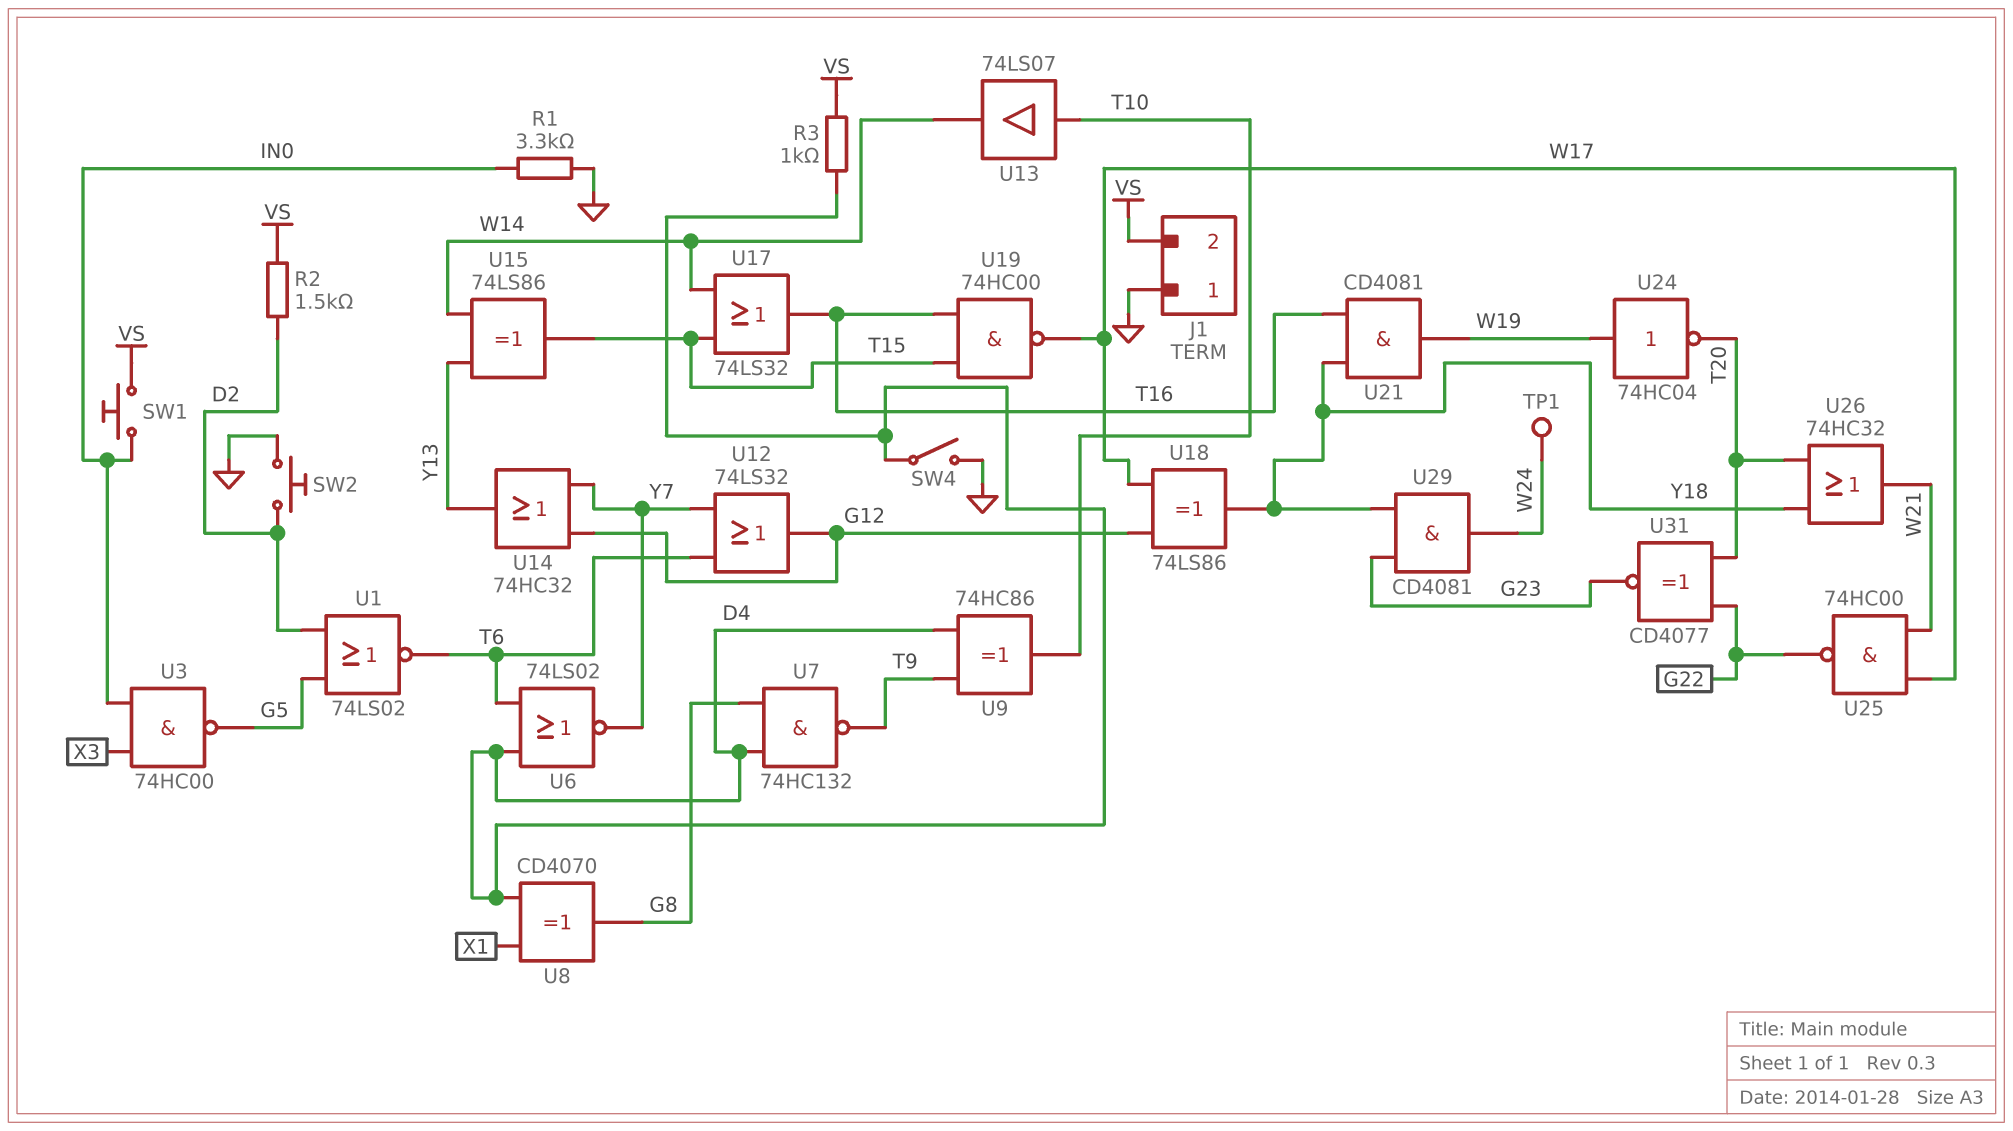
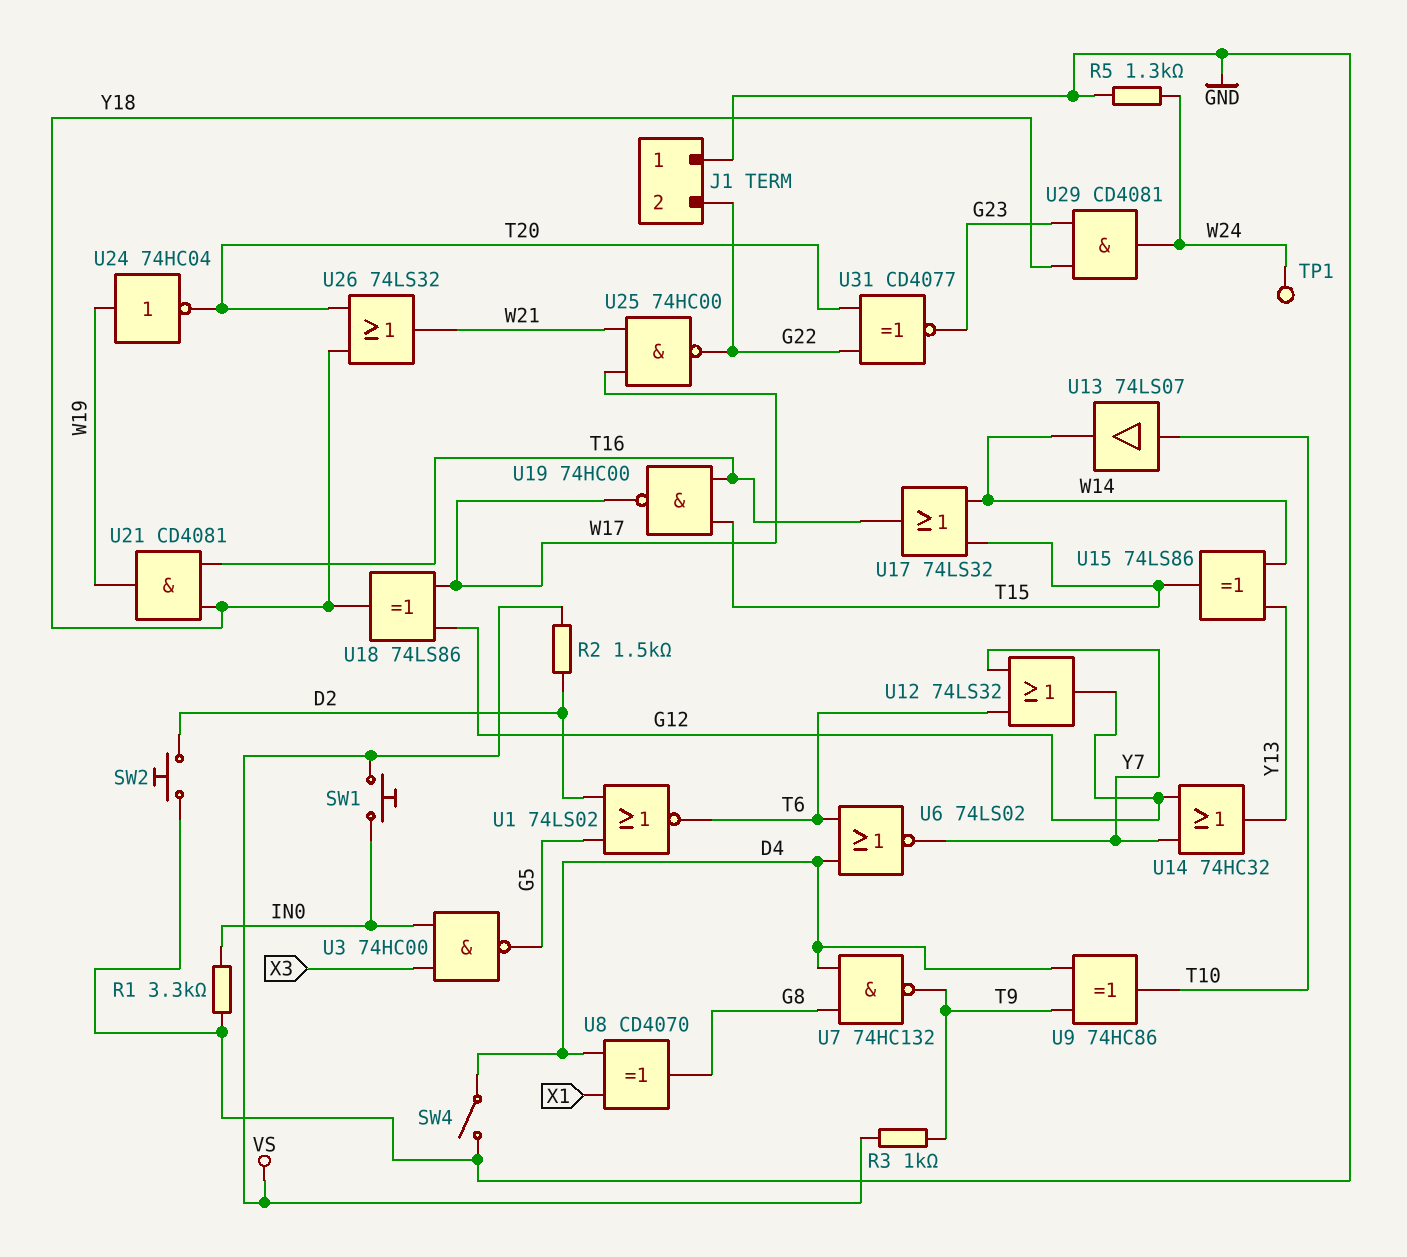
J1 pin 2: VS -> G22
R3: 1k (D4, VS) -> 1k (T9, VS)
R5: none -> 1.3k (GND, W24)
U26: OR 74HC32 (in T20, in Y18, out W21) -> OR 74LS32 (in T20, in Y18, out W21)

